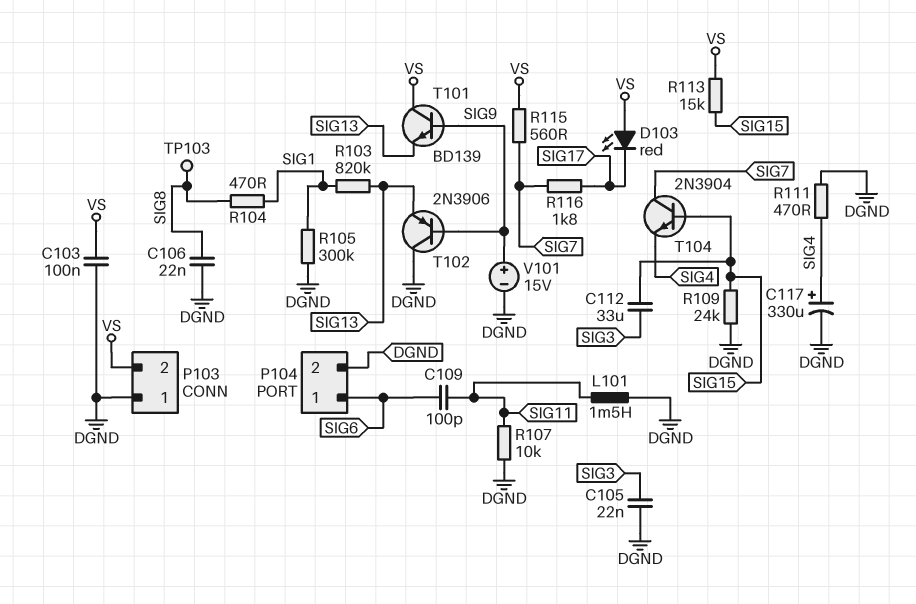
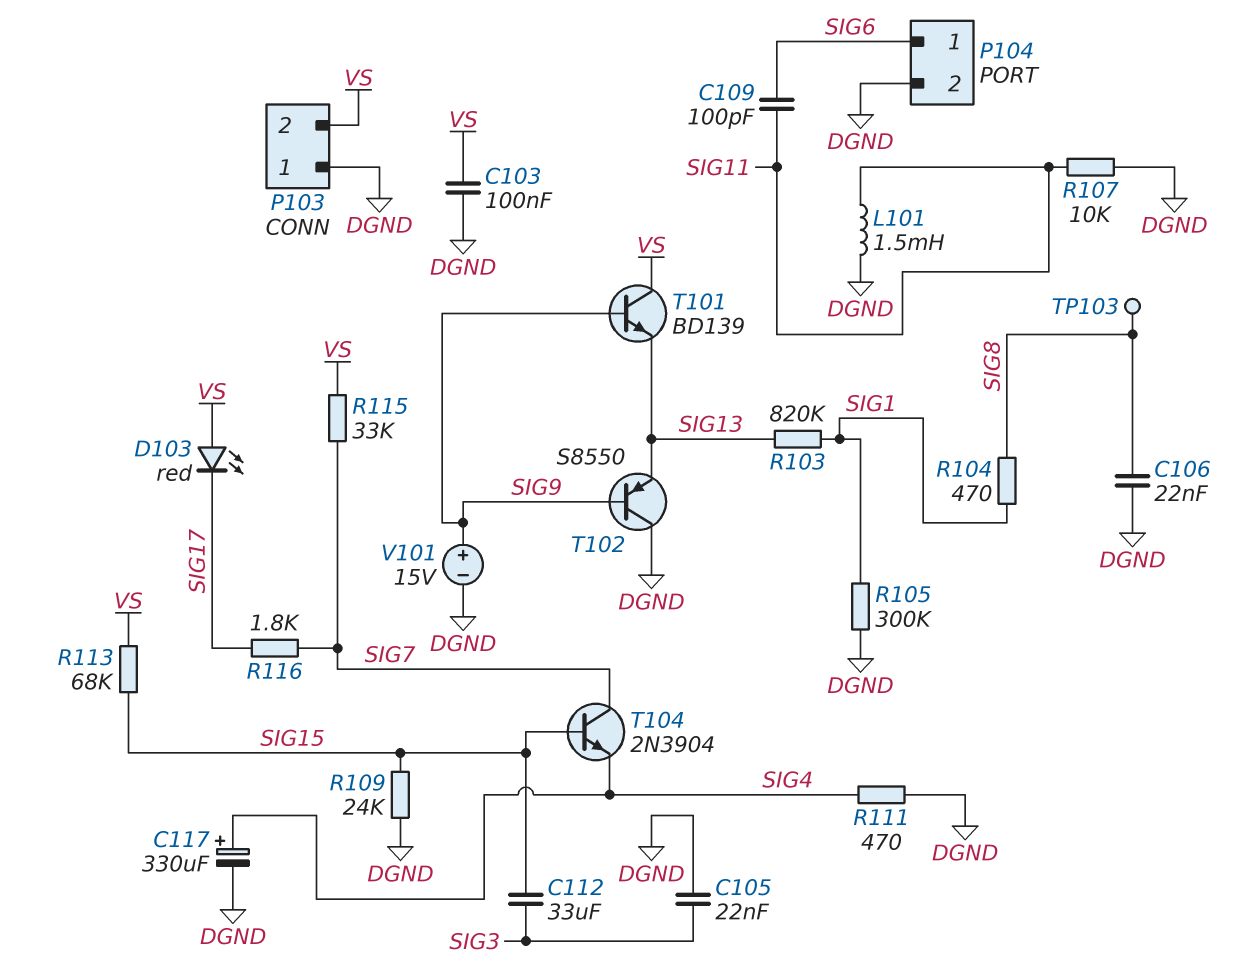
R113: 15k (SIG15, VS) -> 68k (SIG15, VS)
R115: 560 (SIG7, VS) -> 33k (SIG7, VS)
T102: PNP 2N3906 (B SIG9, C DGND, E SIG13) -> PNP S8550 (B SIG9, C DGND, E SIG13)

